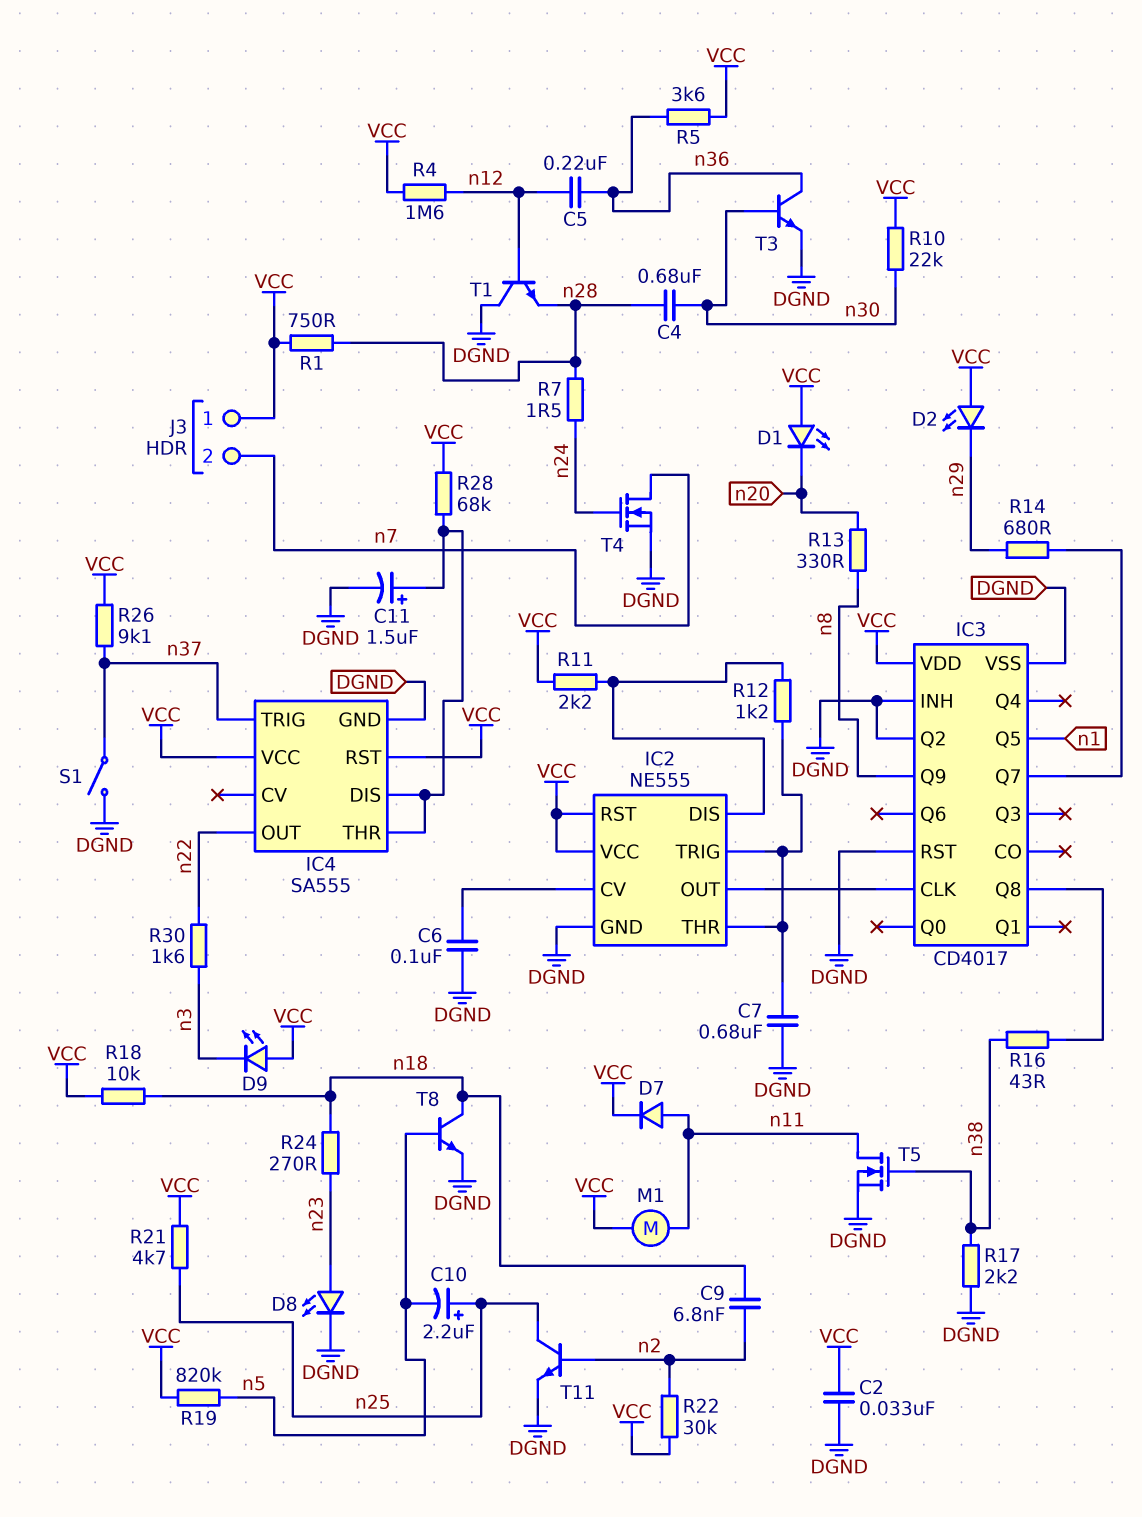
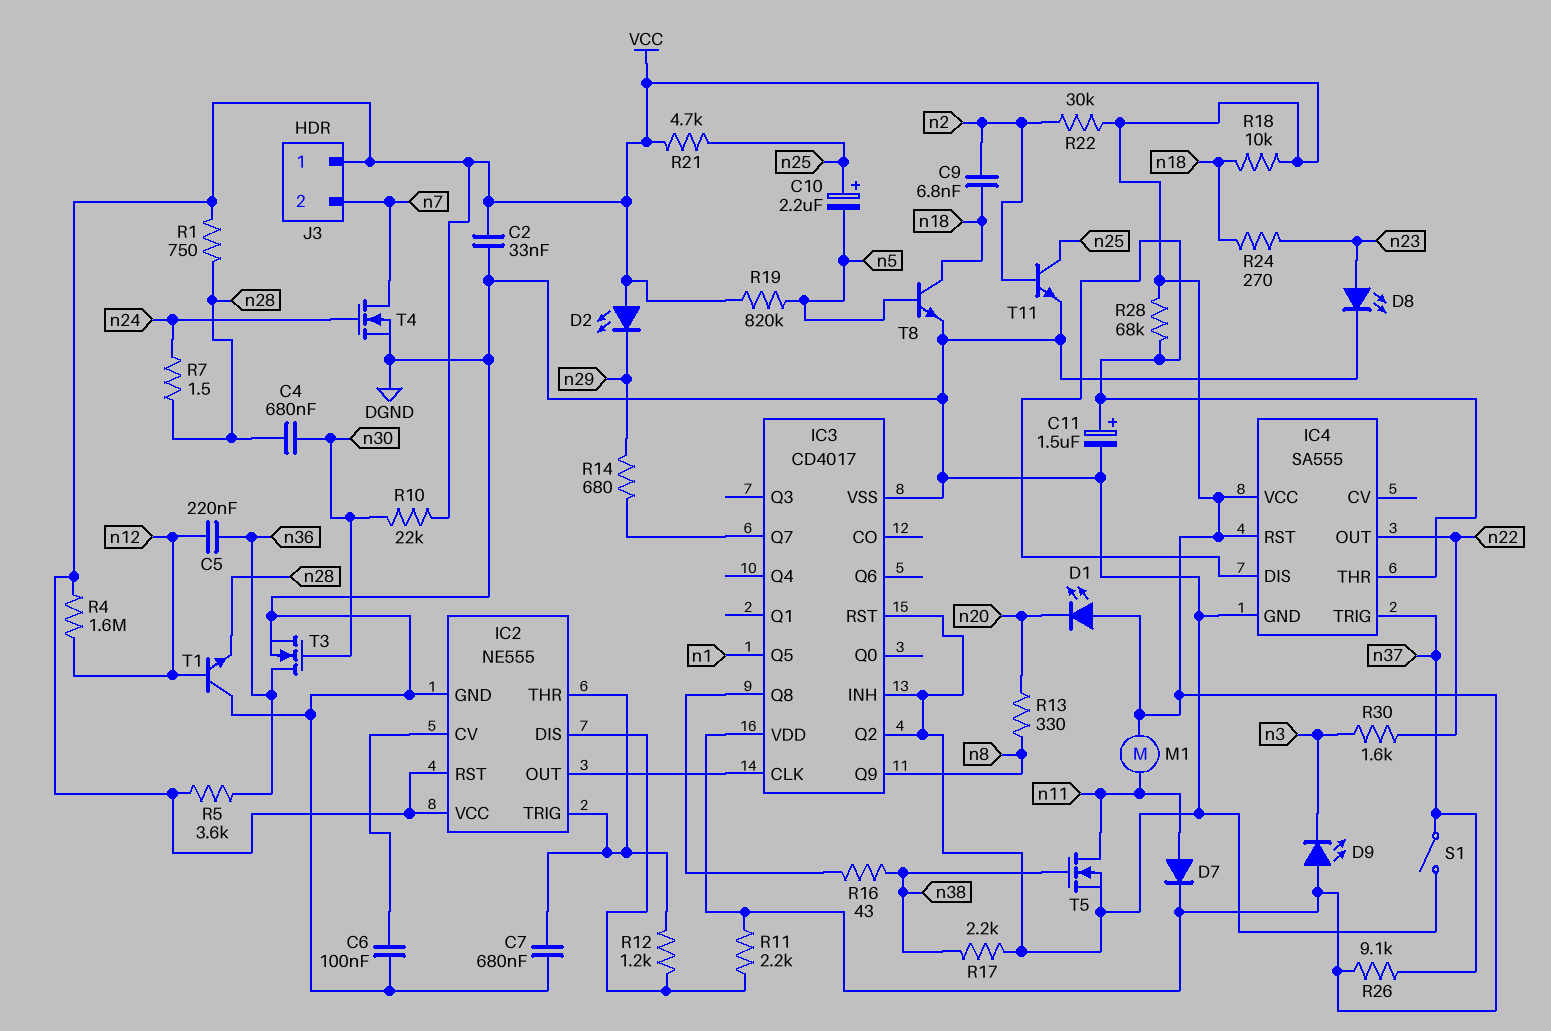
T3: NPN (B n30, C n36, E DGND) -> NMOS (G n30, D n36, S DGND)

